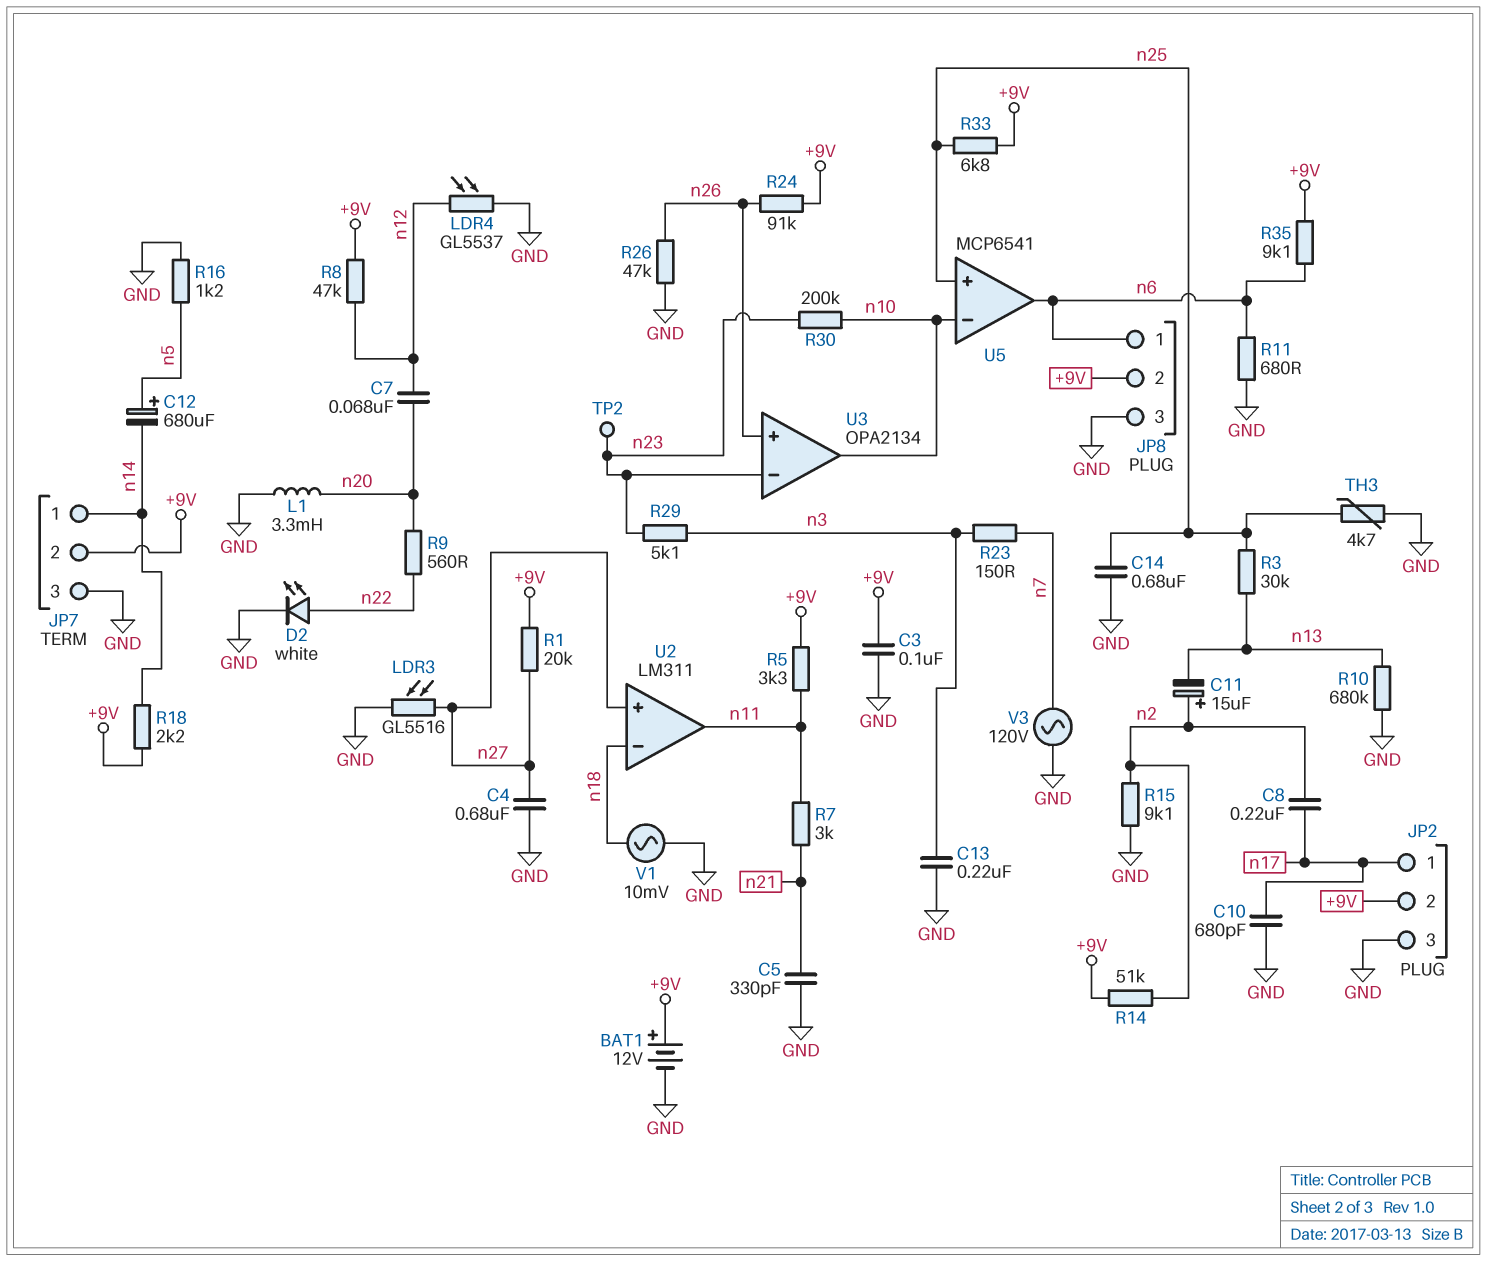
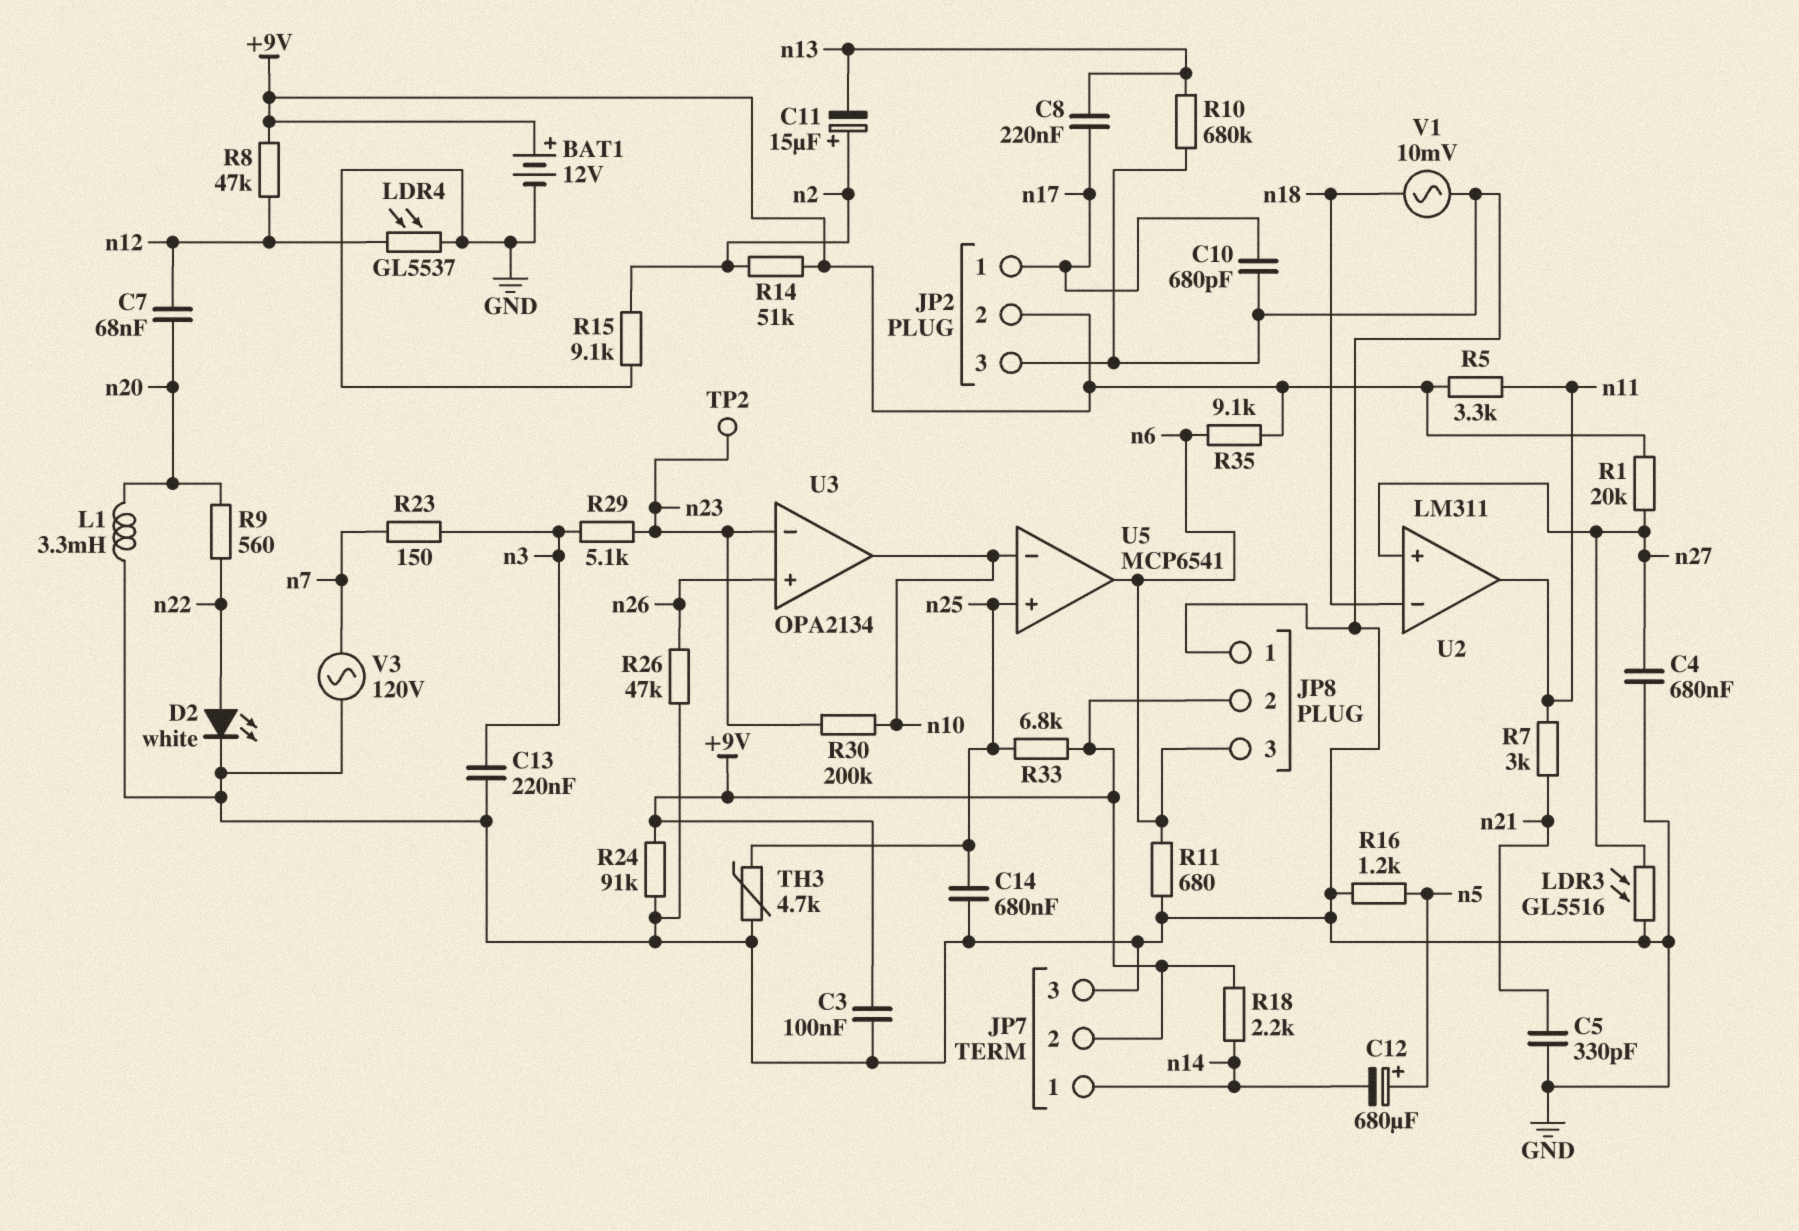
C8: 220nF (n2, n17) -> 220nF (n13, n17)
JP8 pin 1: n6 -> GND
JP8 pin 3: GND -> n6
R3: 30k (n13, n25) -> none
R24: 91k (+9V, n26) -> 91k (+9V, GND)

